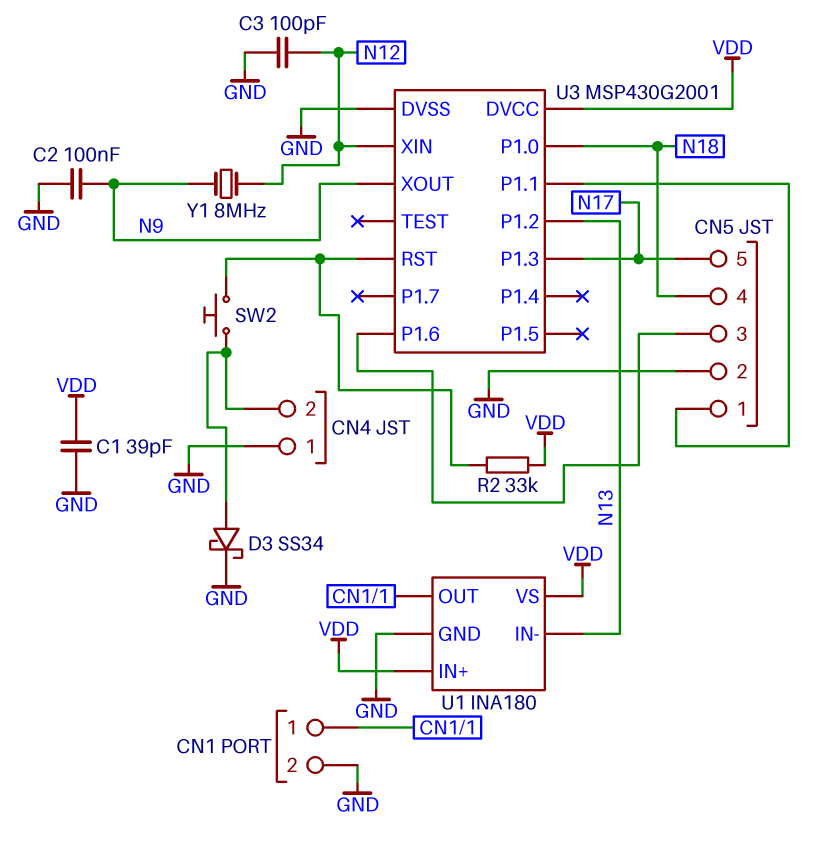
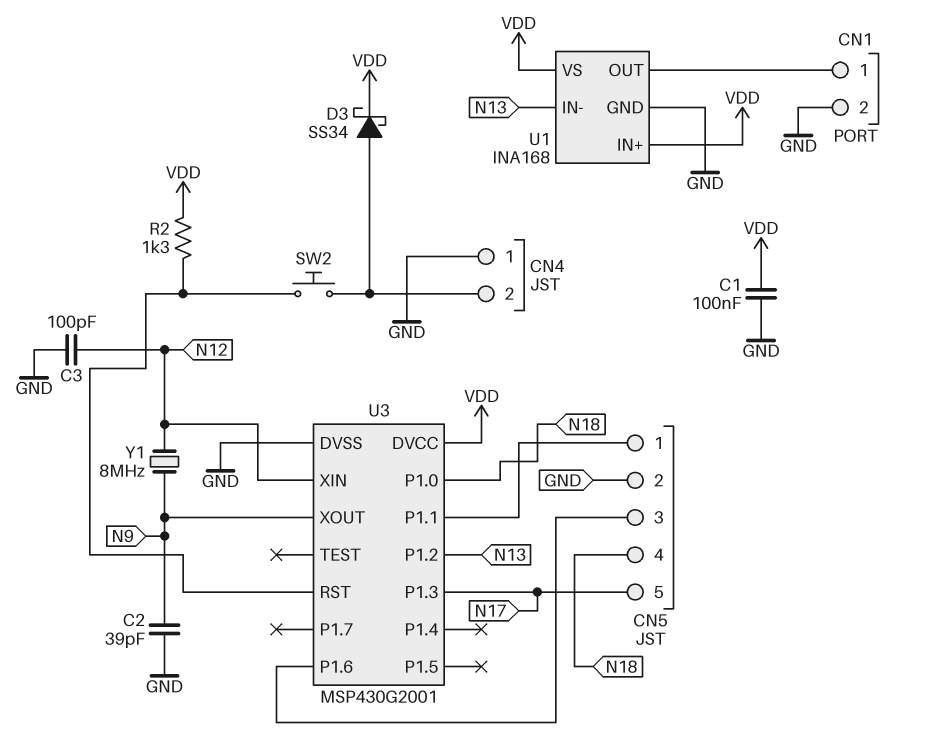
C1: 39pF (GND, VDD) -> 100nF (GND, VDD)
C2: 100nF (GND, N9) -> 39pF (GND, N9)
D3: schottky SS34 (A CN4/2, K GND) -> schottky SS34 (A CN4/2, K VDD)
R2: 33k (U3/RST, VDD) -> 1.3k (U3/RST, VDD)
U1: INA180 -> INA168

